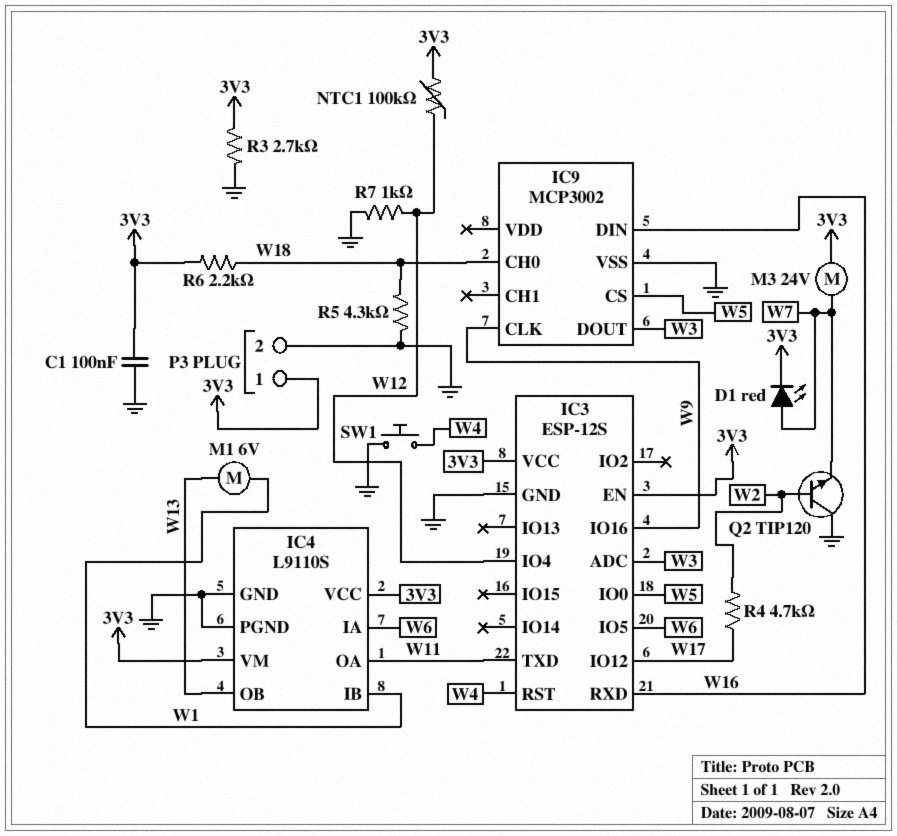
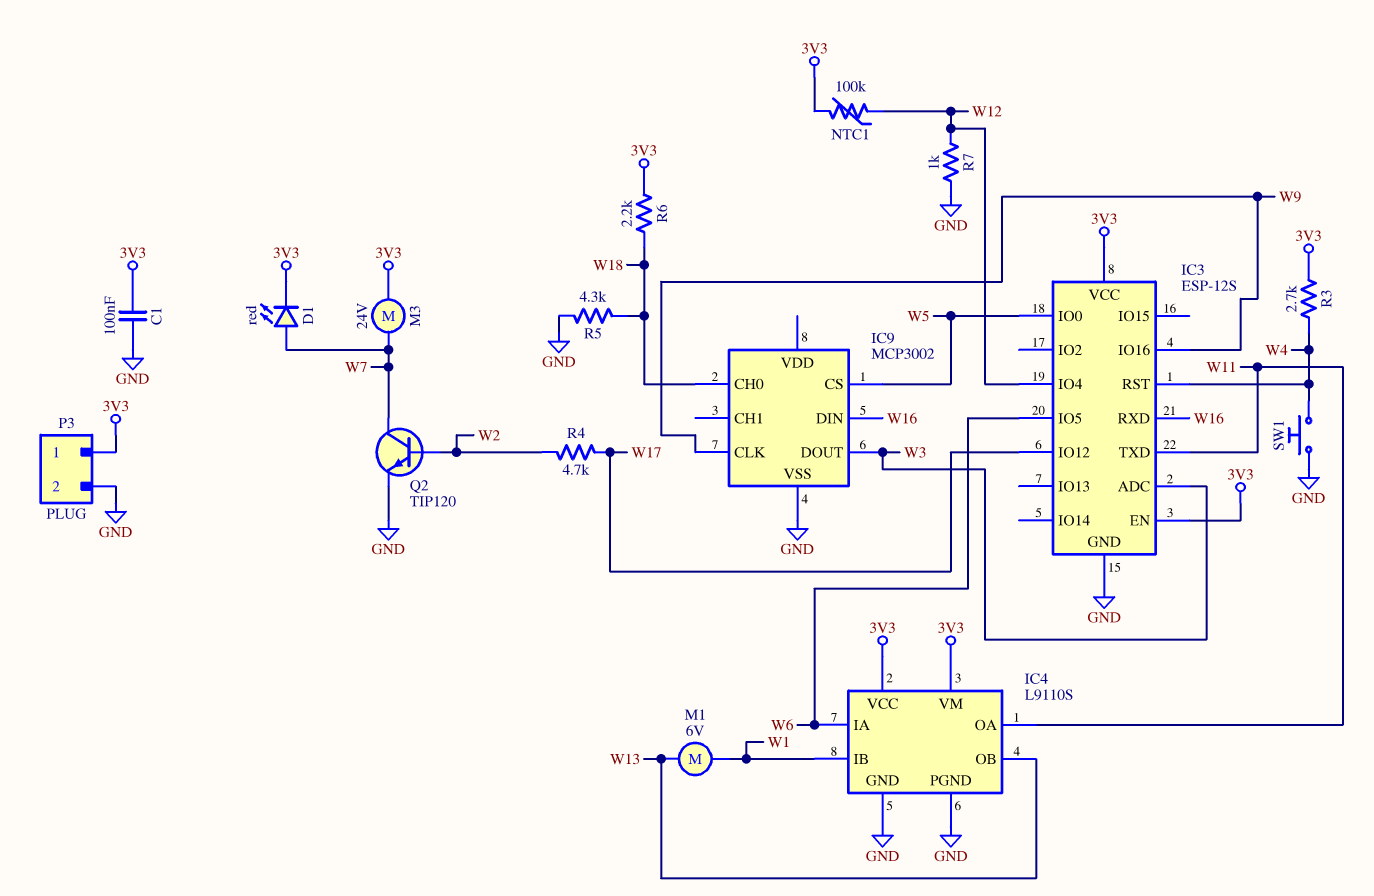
Q2: NPN TIP120 (B W2, C GND, E W7) -> NPN TIP120 (B W2, C W7, E GND)
R3: 2.7k (3V3, GND) -> 2.7k (3V3, W4)

